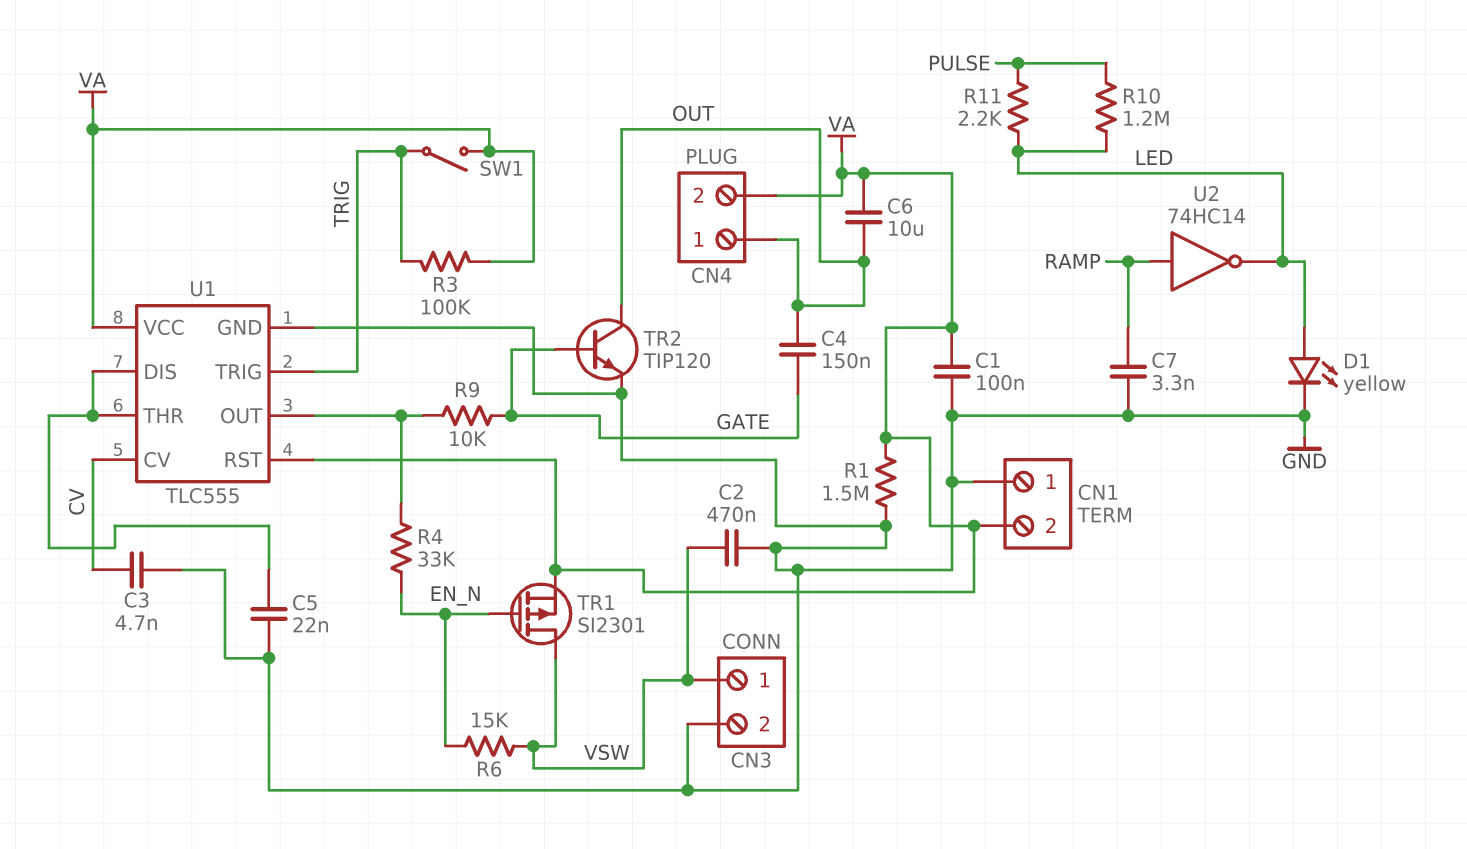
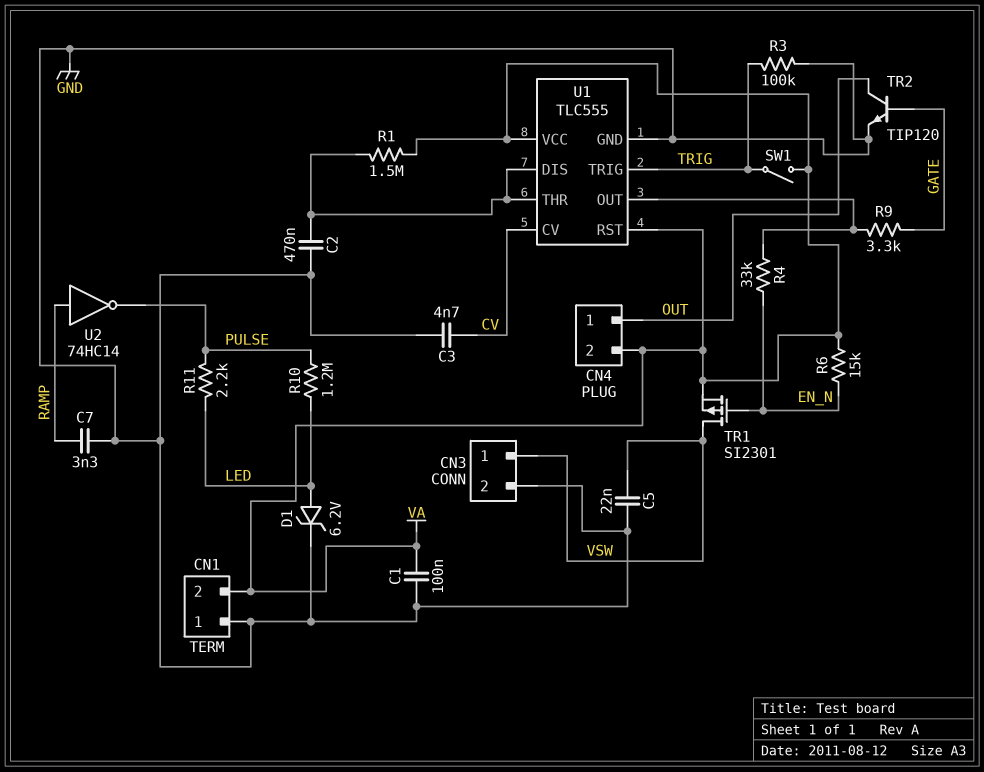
C2: 470nF (GND, VSW) -> 470nF (GND, U1/DIS)
C4: 150nF (GATE, OUT) -> none
C5: 22nF (GND, U1/DIS) -> 22nF (GND, VSW)
C6: 10uF (OUT, VA) -> none
D1: LED yellow (A LED, K GND) -> zener 6.2V (A LED, K GND)
R1: 1.5M (GND, VA) -> 1.5M (U1/DIS, VA)
R3: 100k (TRIG, VA) -> 100k (GND, TRIG)
R6: 15k (EN_N, VSW) -> 15k (EN_N, VA)
R9: 10k (GATE, U1/OUT) -> 3.3k (GATE, U1/OUT)
U2: NOT 74HC14 (in RAMP, out LED) -> NOT 74HC14 (in RAMP, out PULSE)

